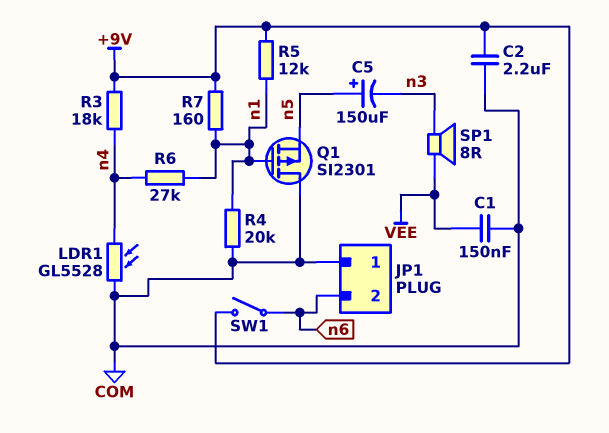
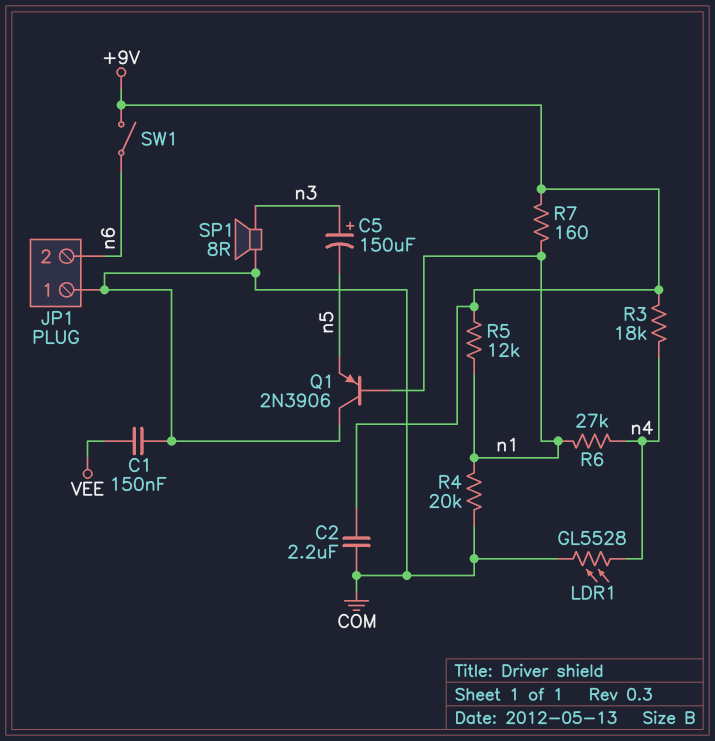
C5: 150uF (plus n5, minus n3) -> 150uF (plus n3, minus n5)
Q1: PMOS SI2301 (G n1, D COM, S n5) -> PNP 2N3906 (B n1, C COM, E n5)
SP1: speaker 8R (VEE, n3) -> speaker 8R (COM, n3)

